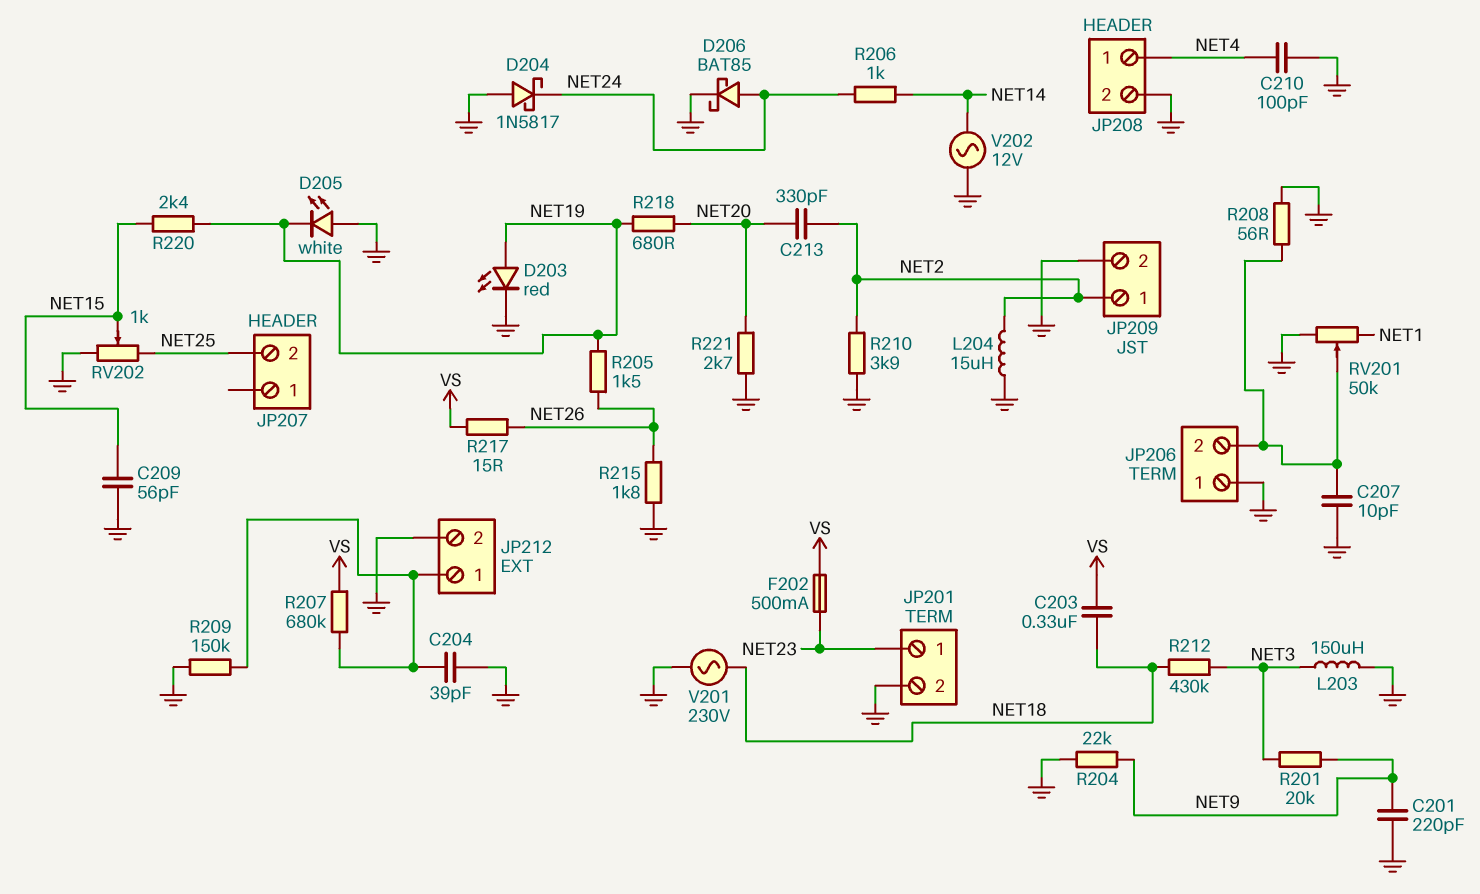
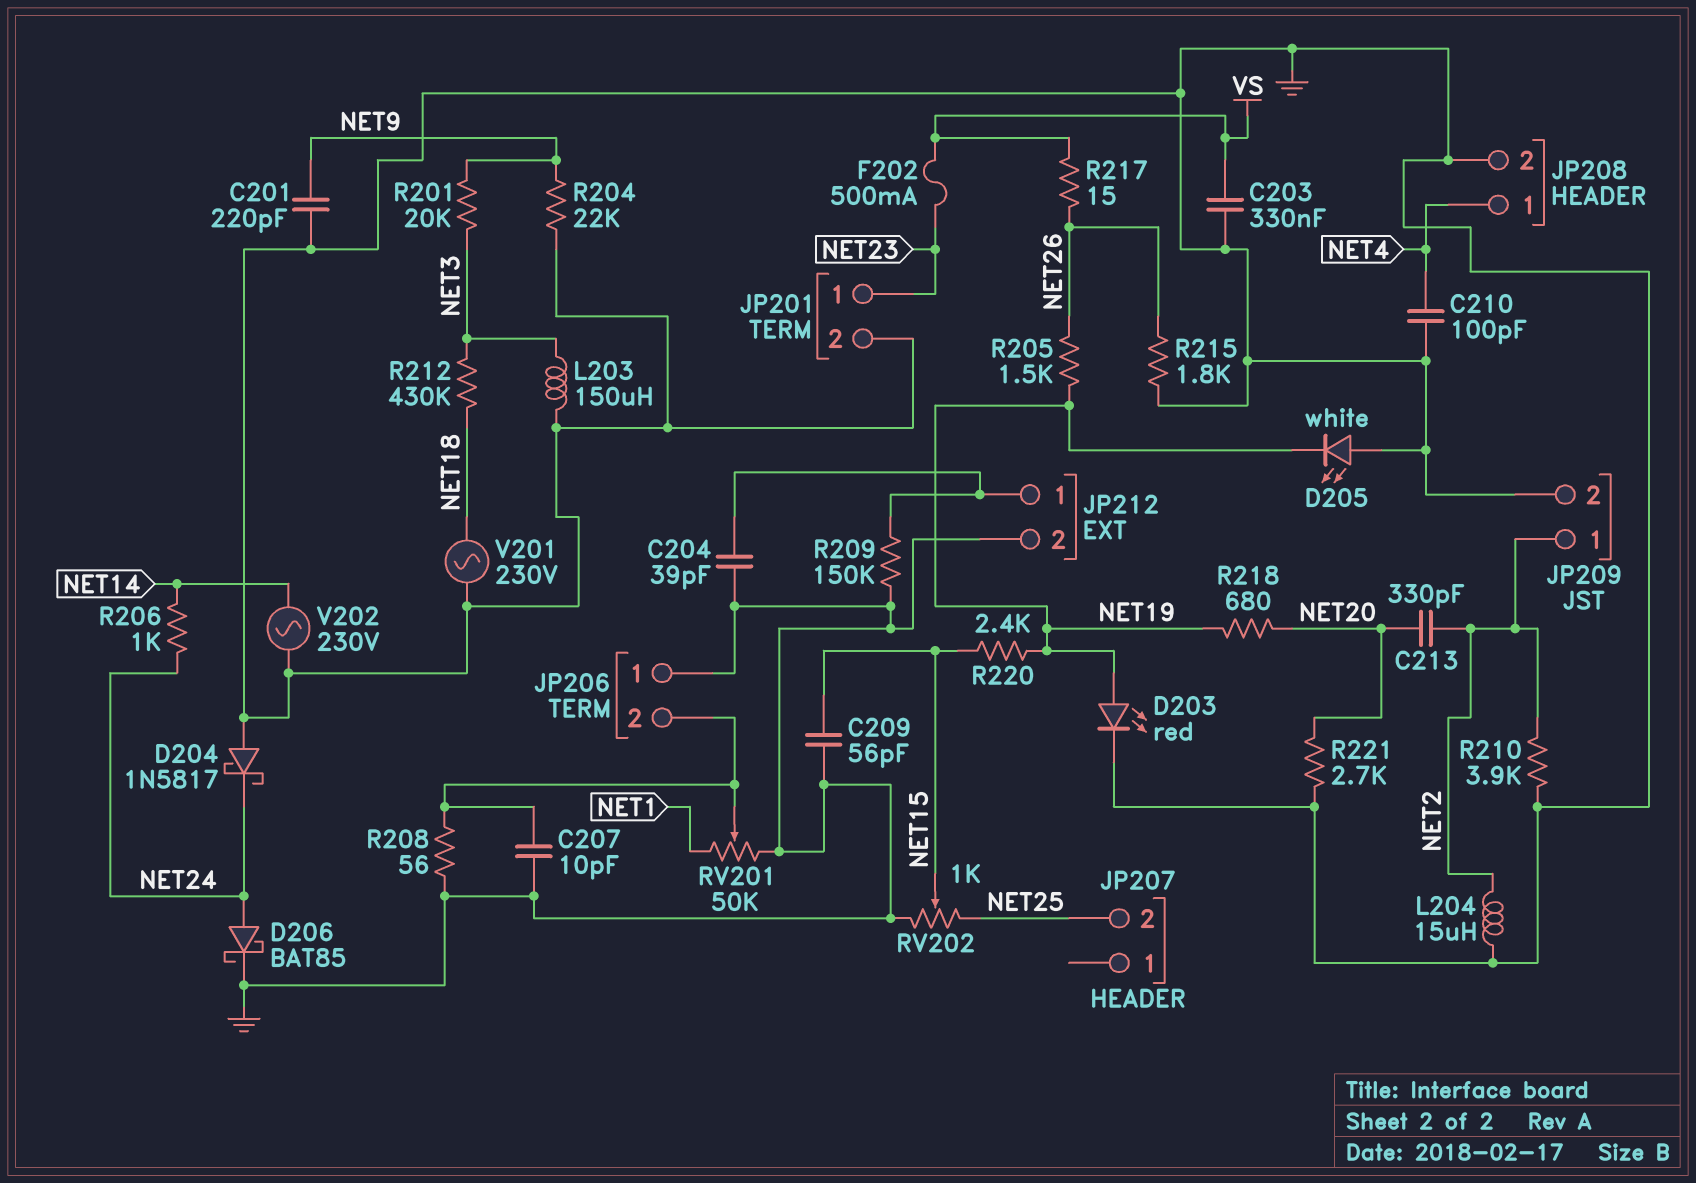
C203: 330nF (NET18, VS) -> 330nF (GND, VS)
R207: 680k (JP212/1, VS) -> none
V202: AC 12V (GND, NET14) -> AC 230V (GND, NET14)

